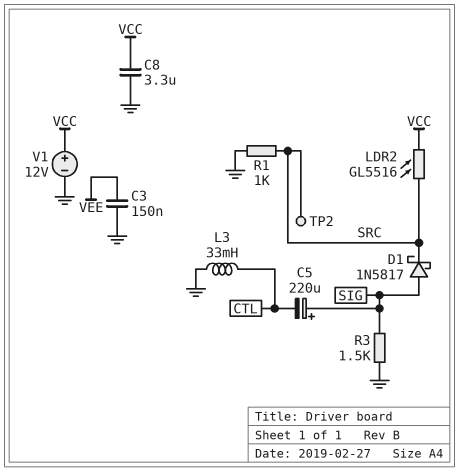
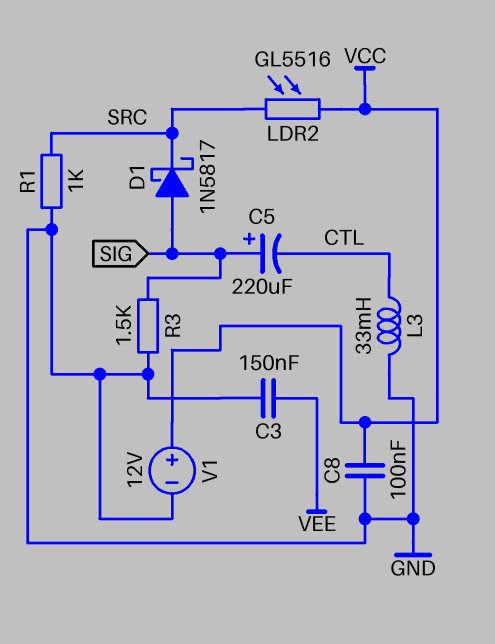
C8: 3.3uF (GND, VCC) -> 100nF (GND, VCC)
TP2: test point (SRC) -> none

